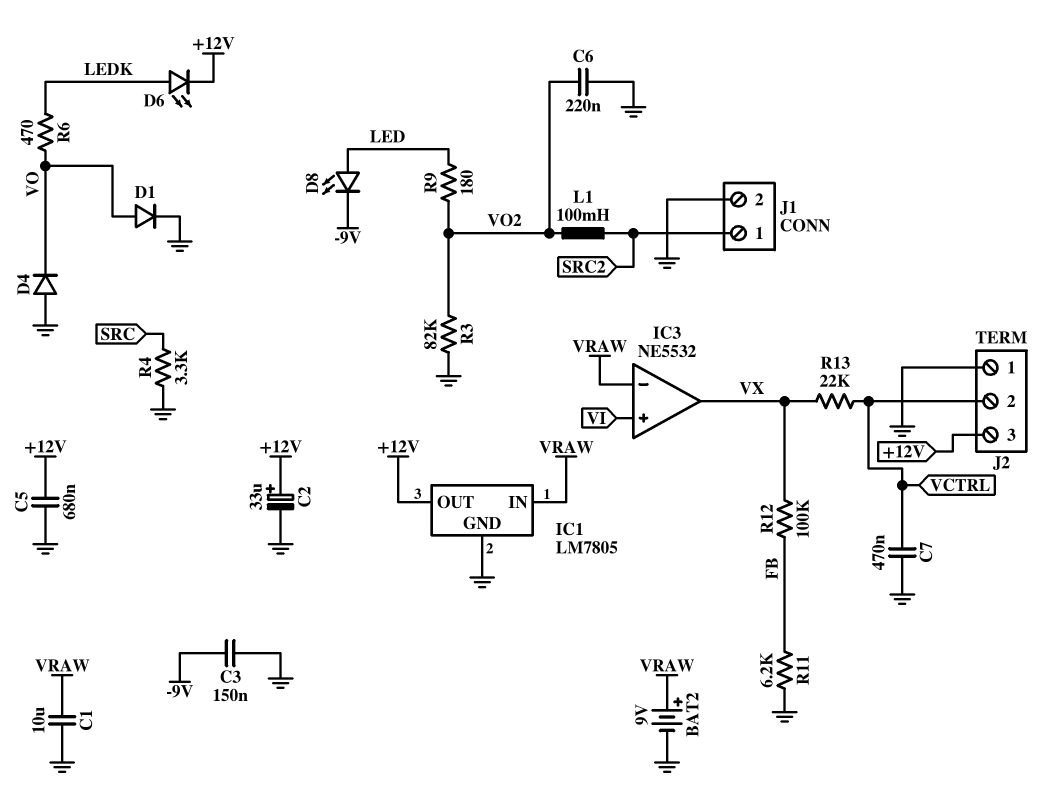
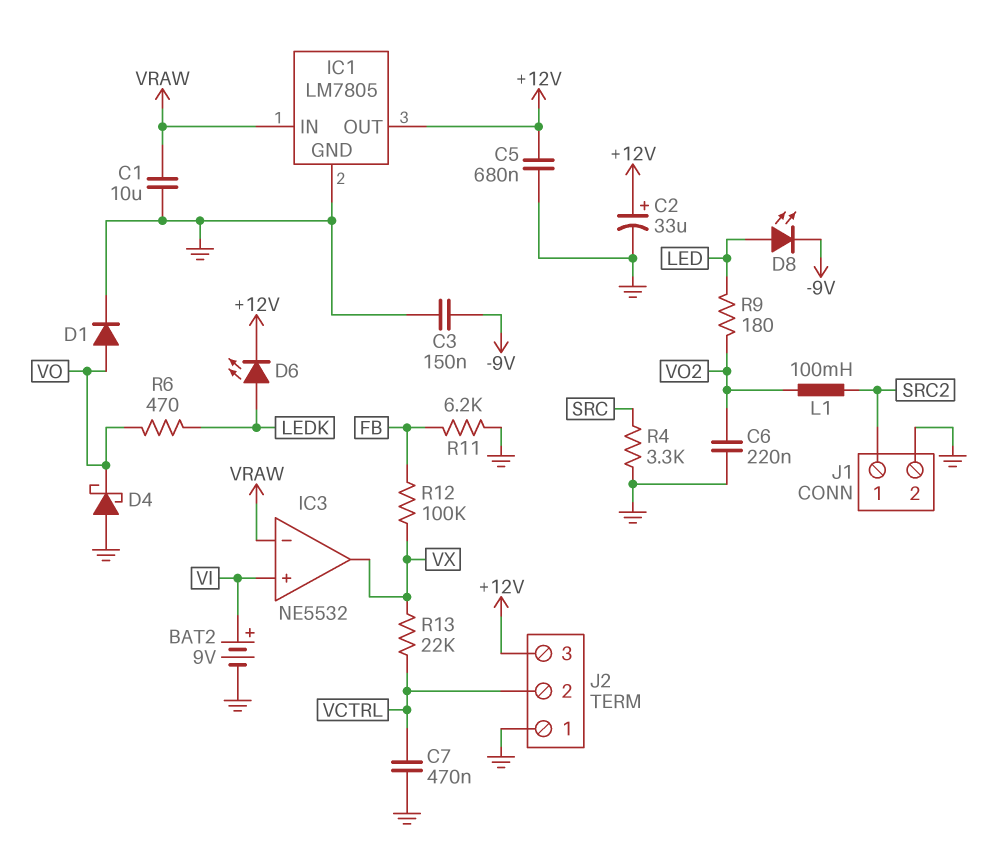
BAT2: 9V (plus VRAW, minus GND) -> 9V (plus VI, minus GND)
D4: diode (A GND, K VO) -> schottky (A GND, K VO)
R3: 82k (GND, VO2) -> none

